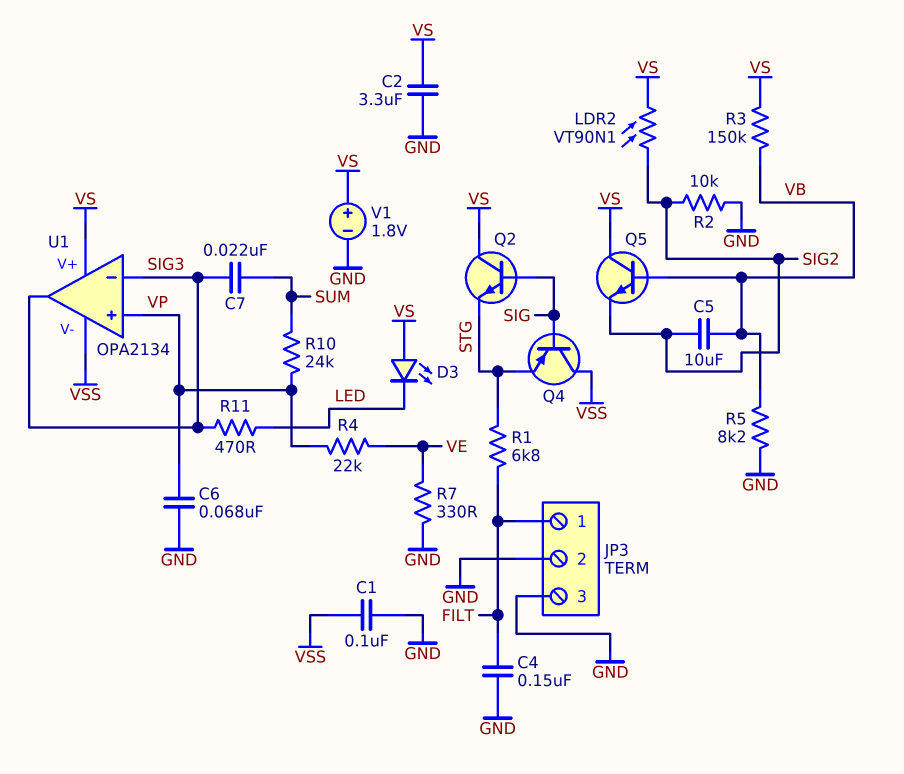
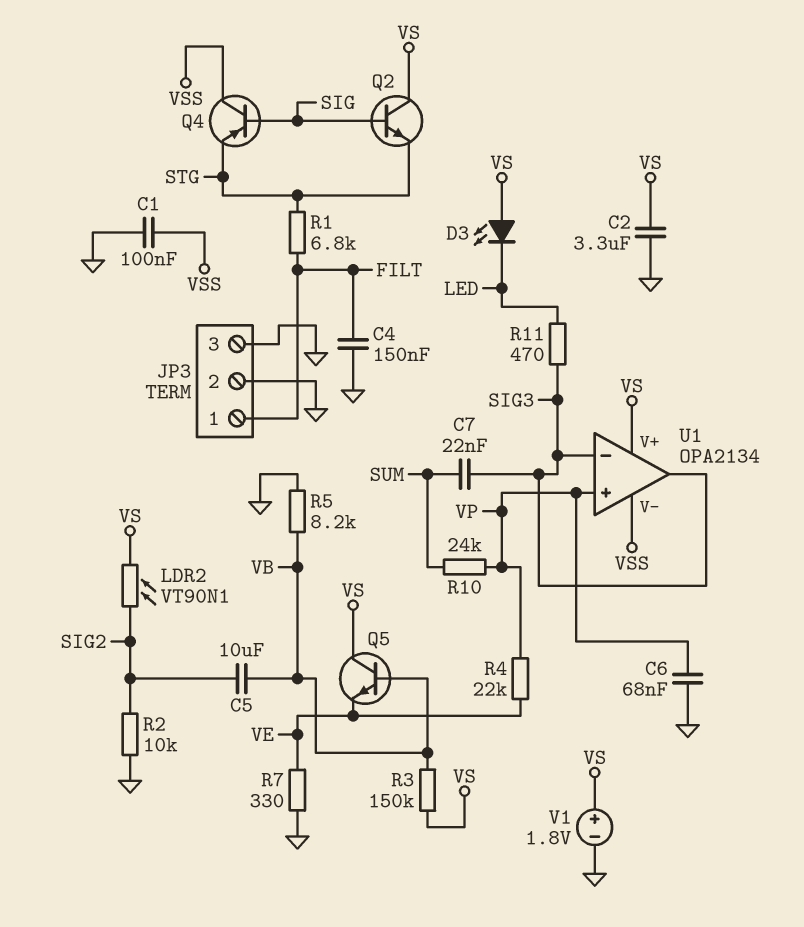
Q5: NPN (B VB, C VS, E SIG2) -> NPN (B VB, C VS, E VE)

